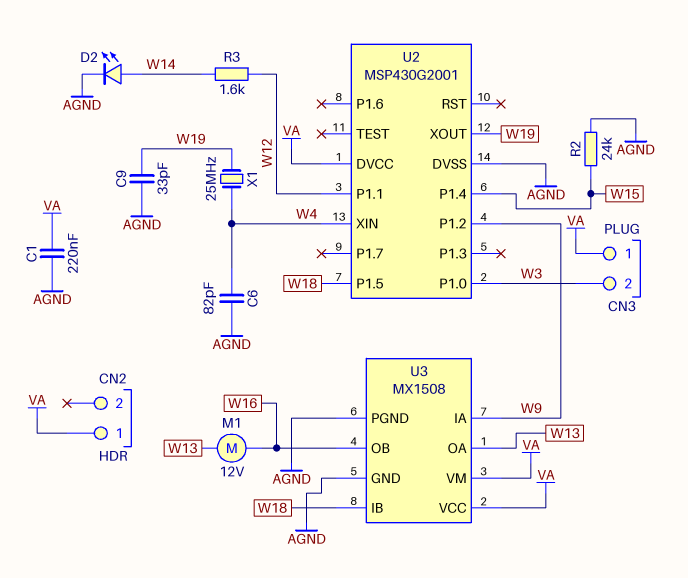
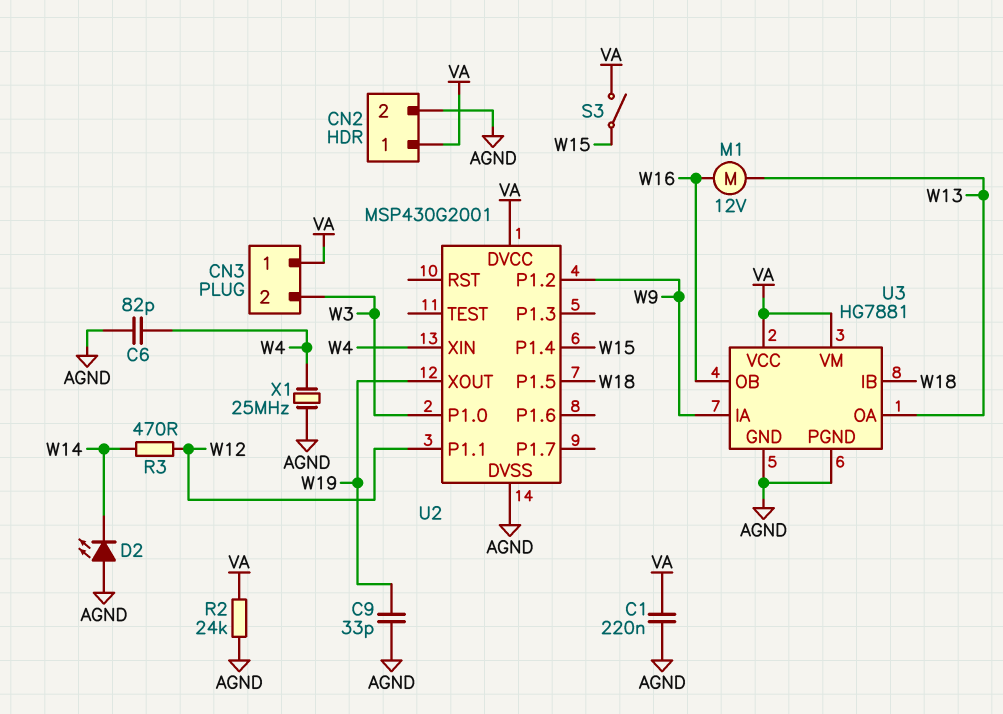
CN2 pin 2: none -> AGND
D2: LED (A W14, K AGND) -> LED (A AGND, K W14)
R2: 24k (AGND, W15) -> 24k (AGND, VA)
R3: 1.6k (W12, W14) -> 470 (W12, W14)
S3: none -> switch (VA, W15)
U3: MX1508 -> HG7881
X1: 25MHz (W4, W19) -> 25MHz (AGND, W4)

